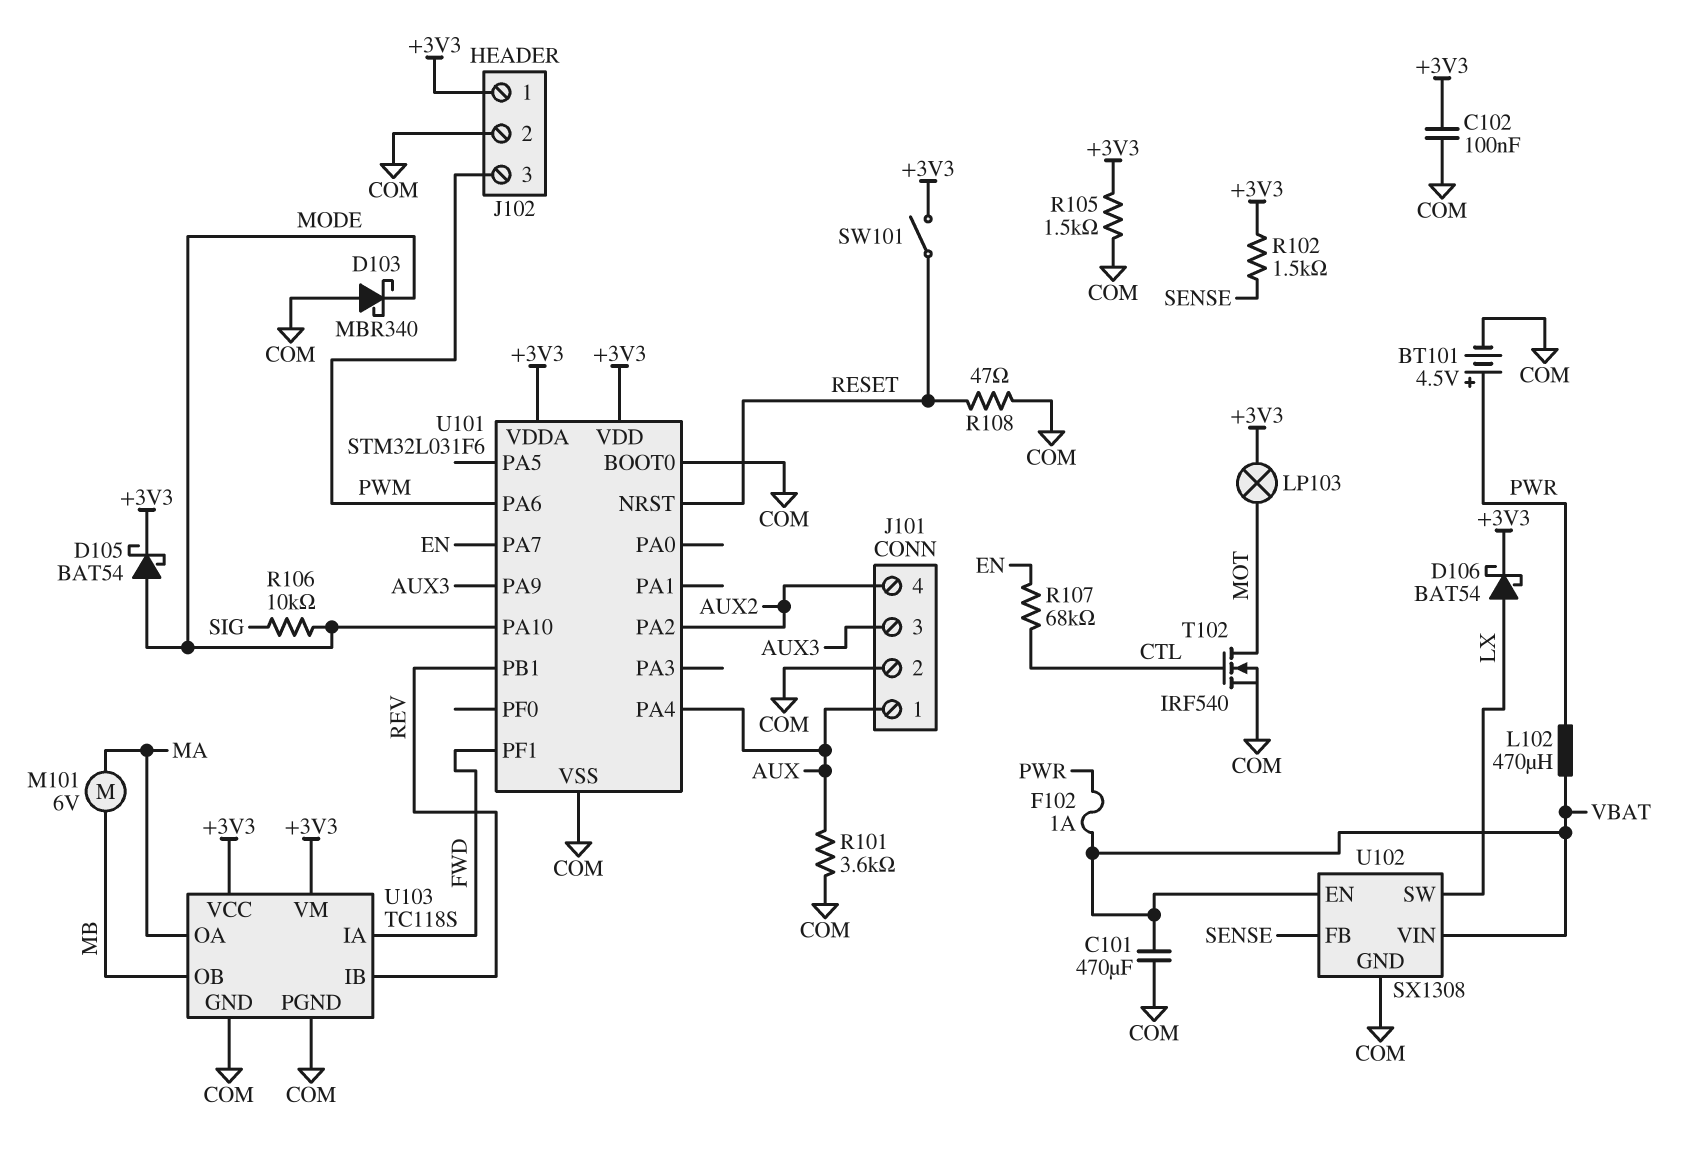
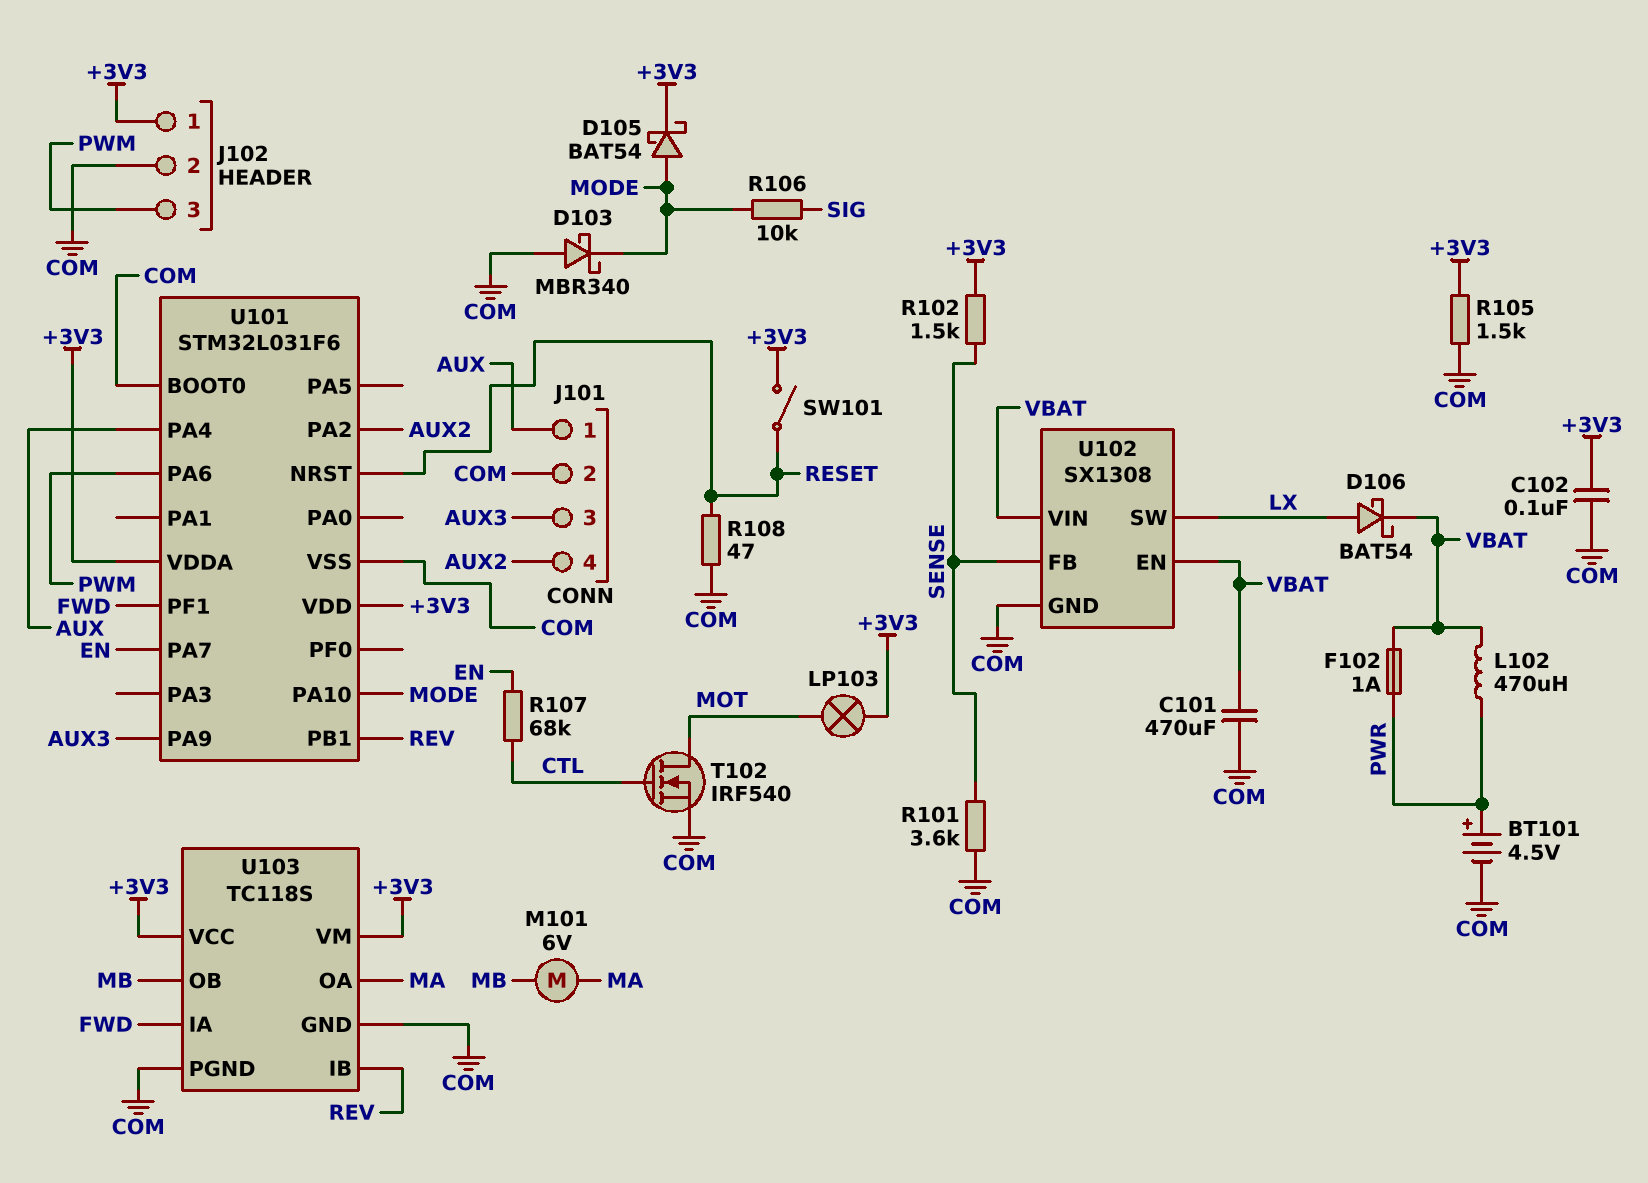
D106: schottky BAT54 (A LX, K +3V3) -> schottky BAT54 (A LX, K VBAT)
R101: 3.6k (AUX, COM) -> 3.6k (COM, SENSE)

